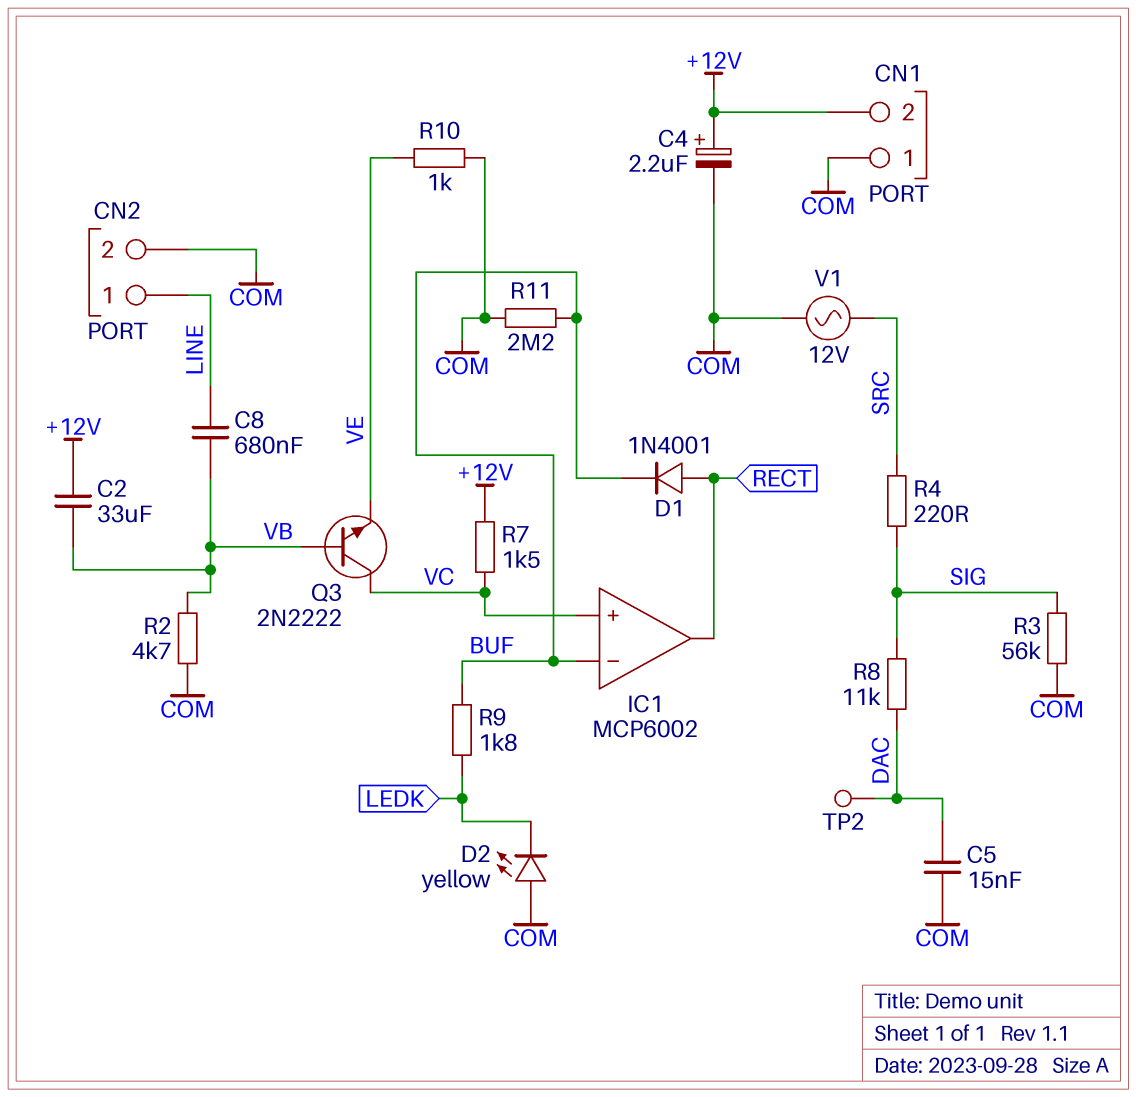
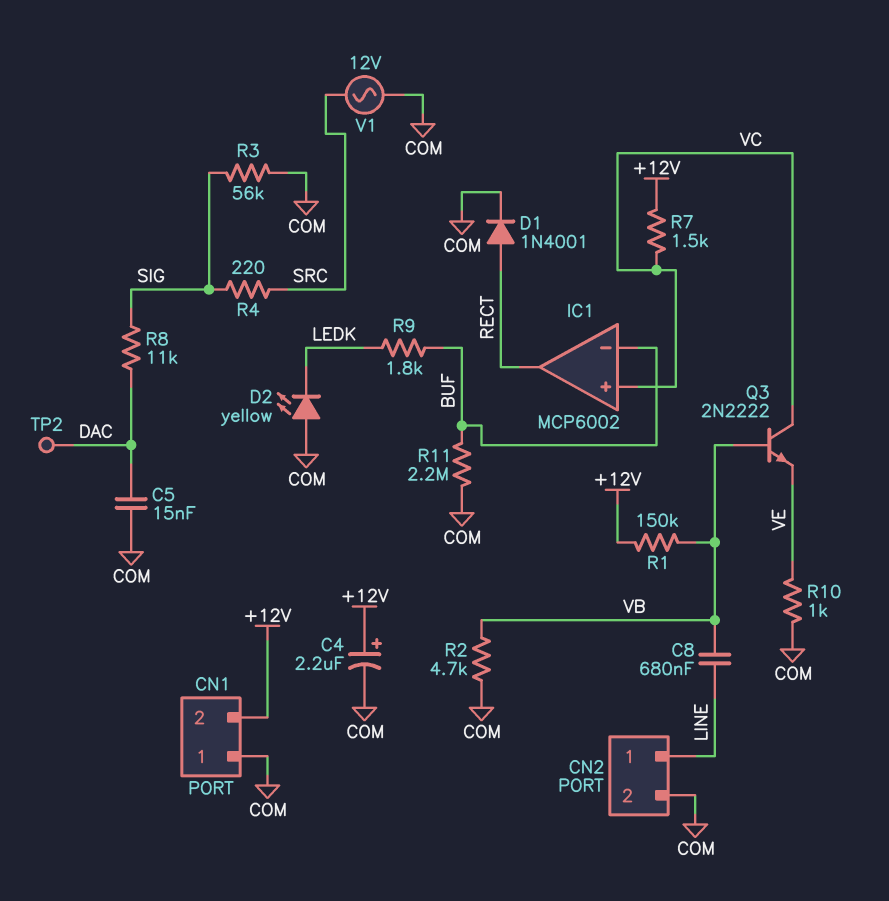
C2: 33uF (+12V, VB) -> none
D1: diode 1N4001 (A RECT, K BUF) -> diode 1N4001 (A RECT, K COM)
R1: none -> 150k (+12V, VB)

